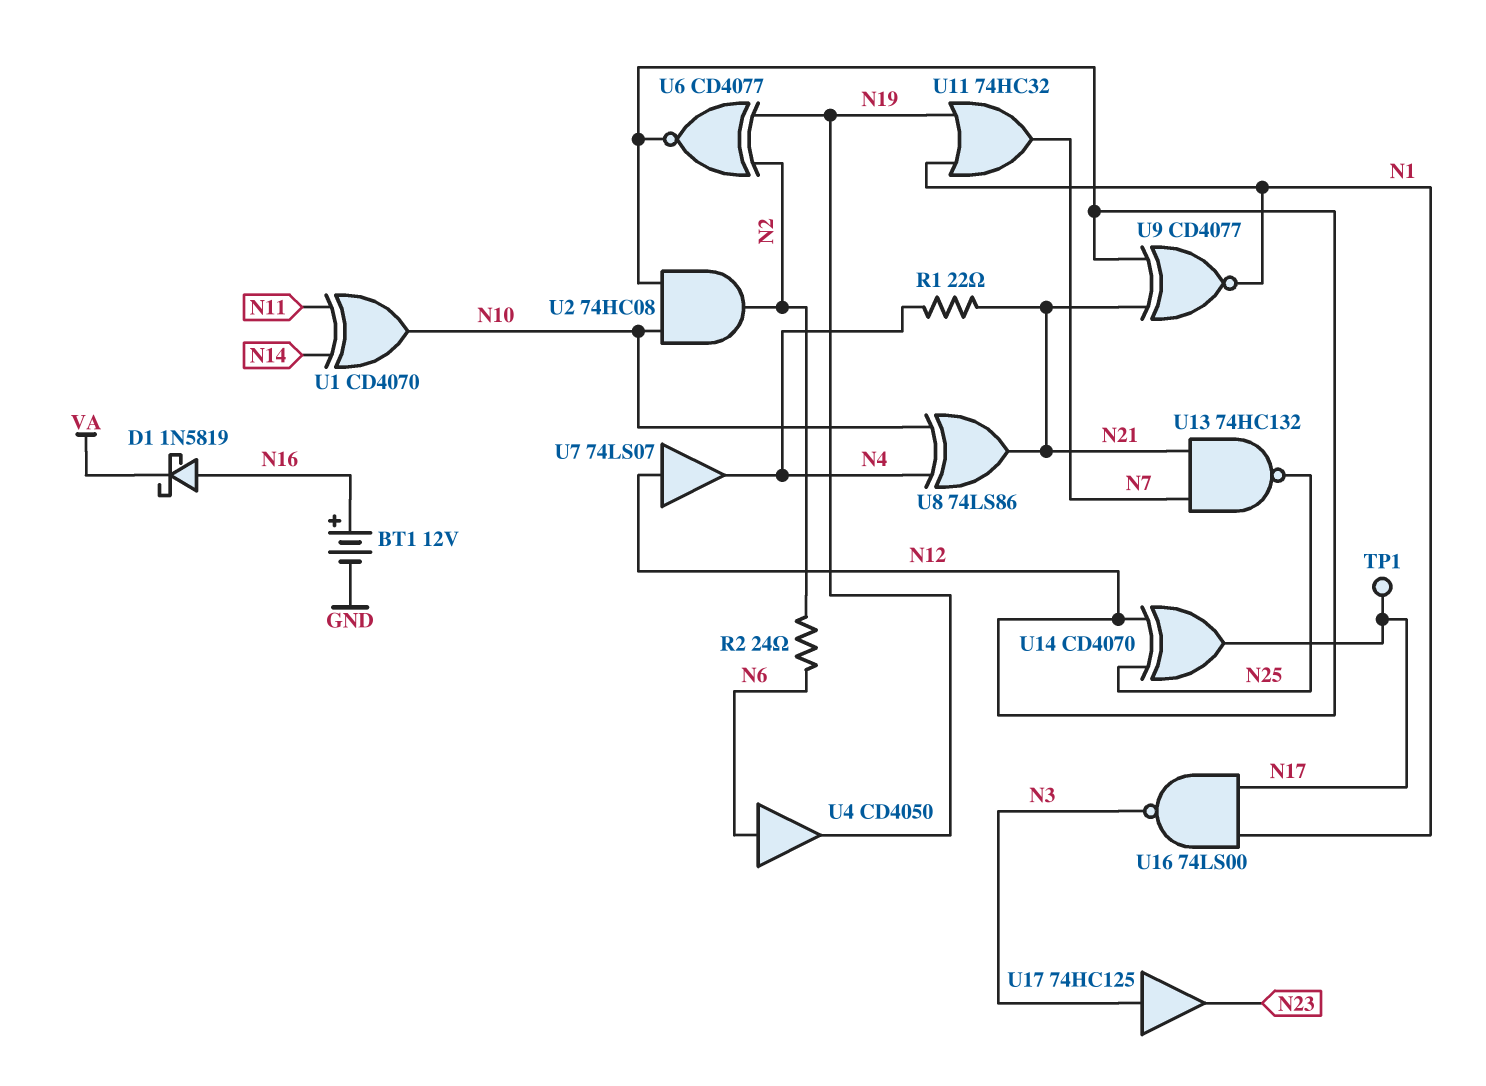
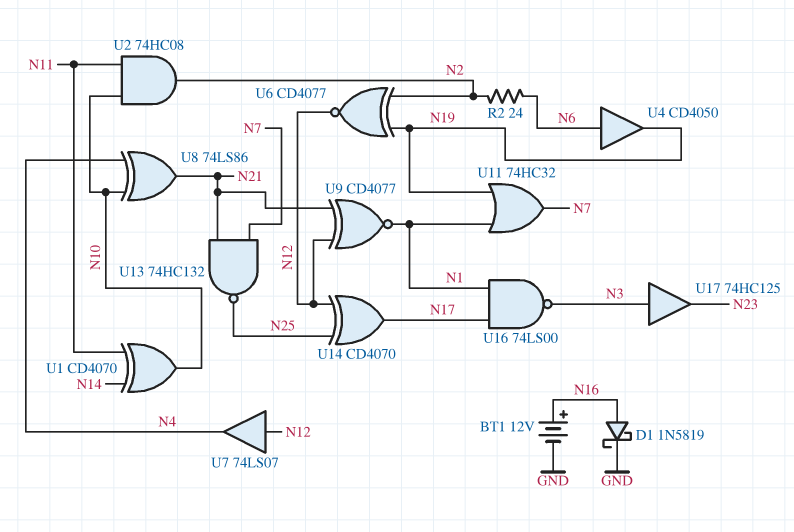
D1: schottky 1N5819 (A N16, K VA) -> schottky 1N5819 (A N16, K GND)
R1: 22 (N4, N21) -> none
TP1: test point (N17) -> none
U2: AND 74HC08 (in N10, in N12, out N2) -> AND 74HC08 (in N10, in N11, out N2)

